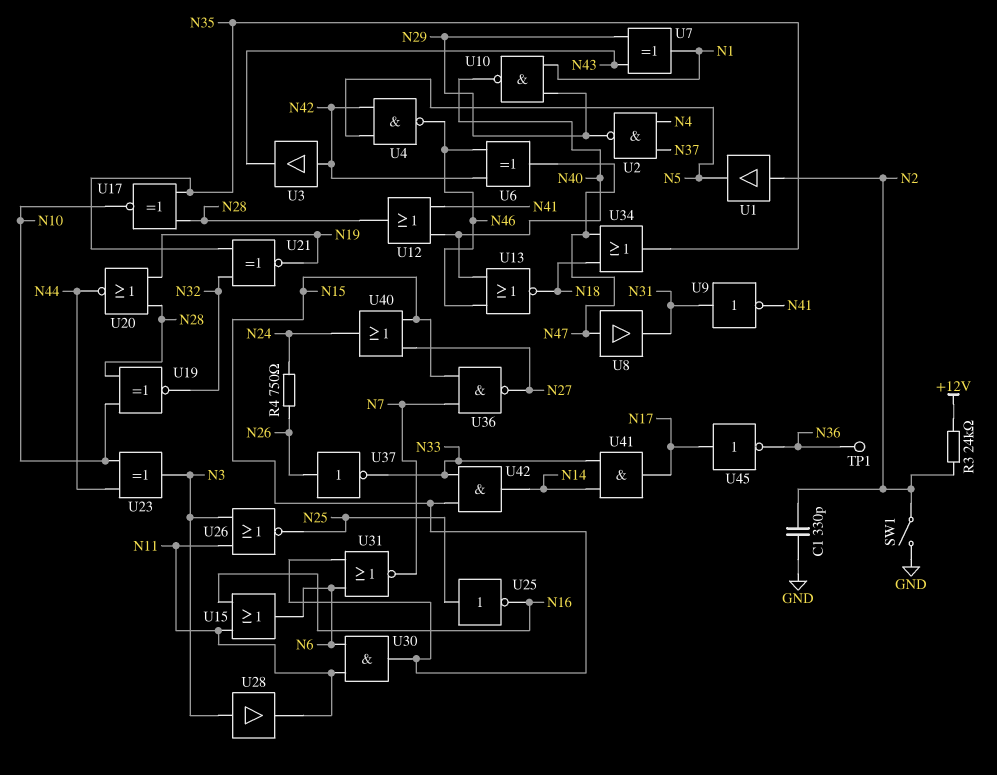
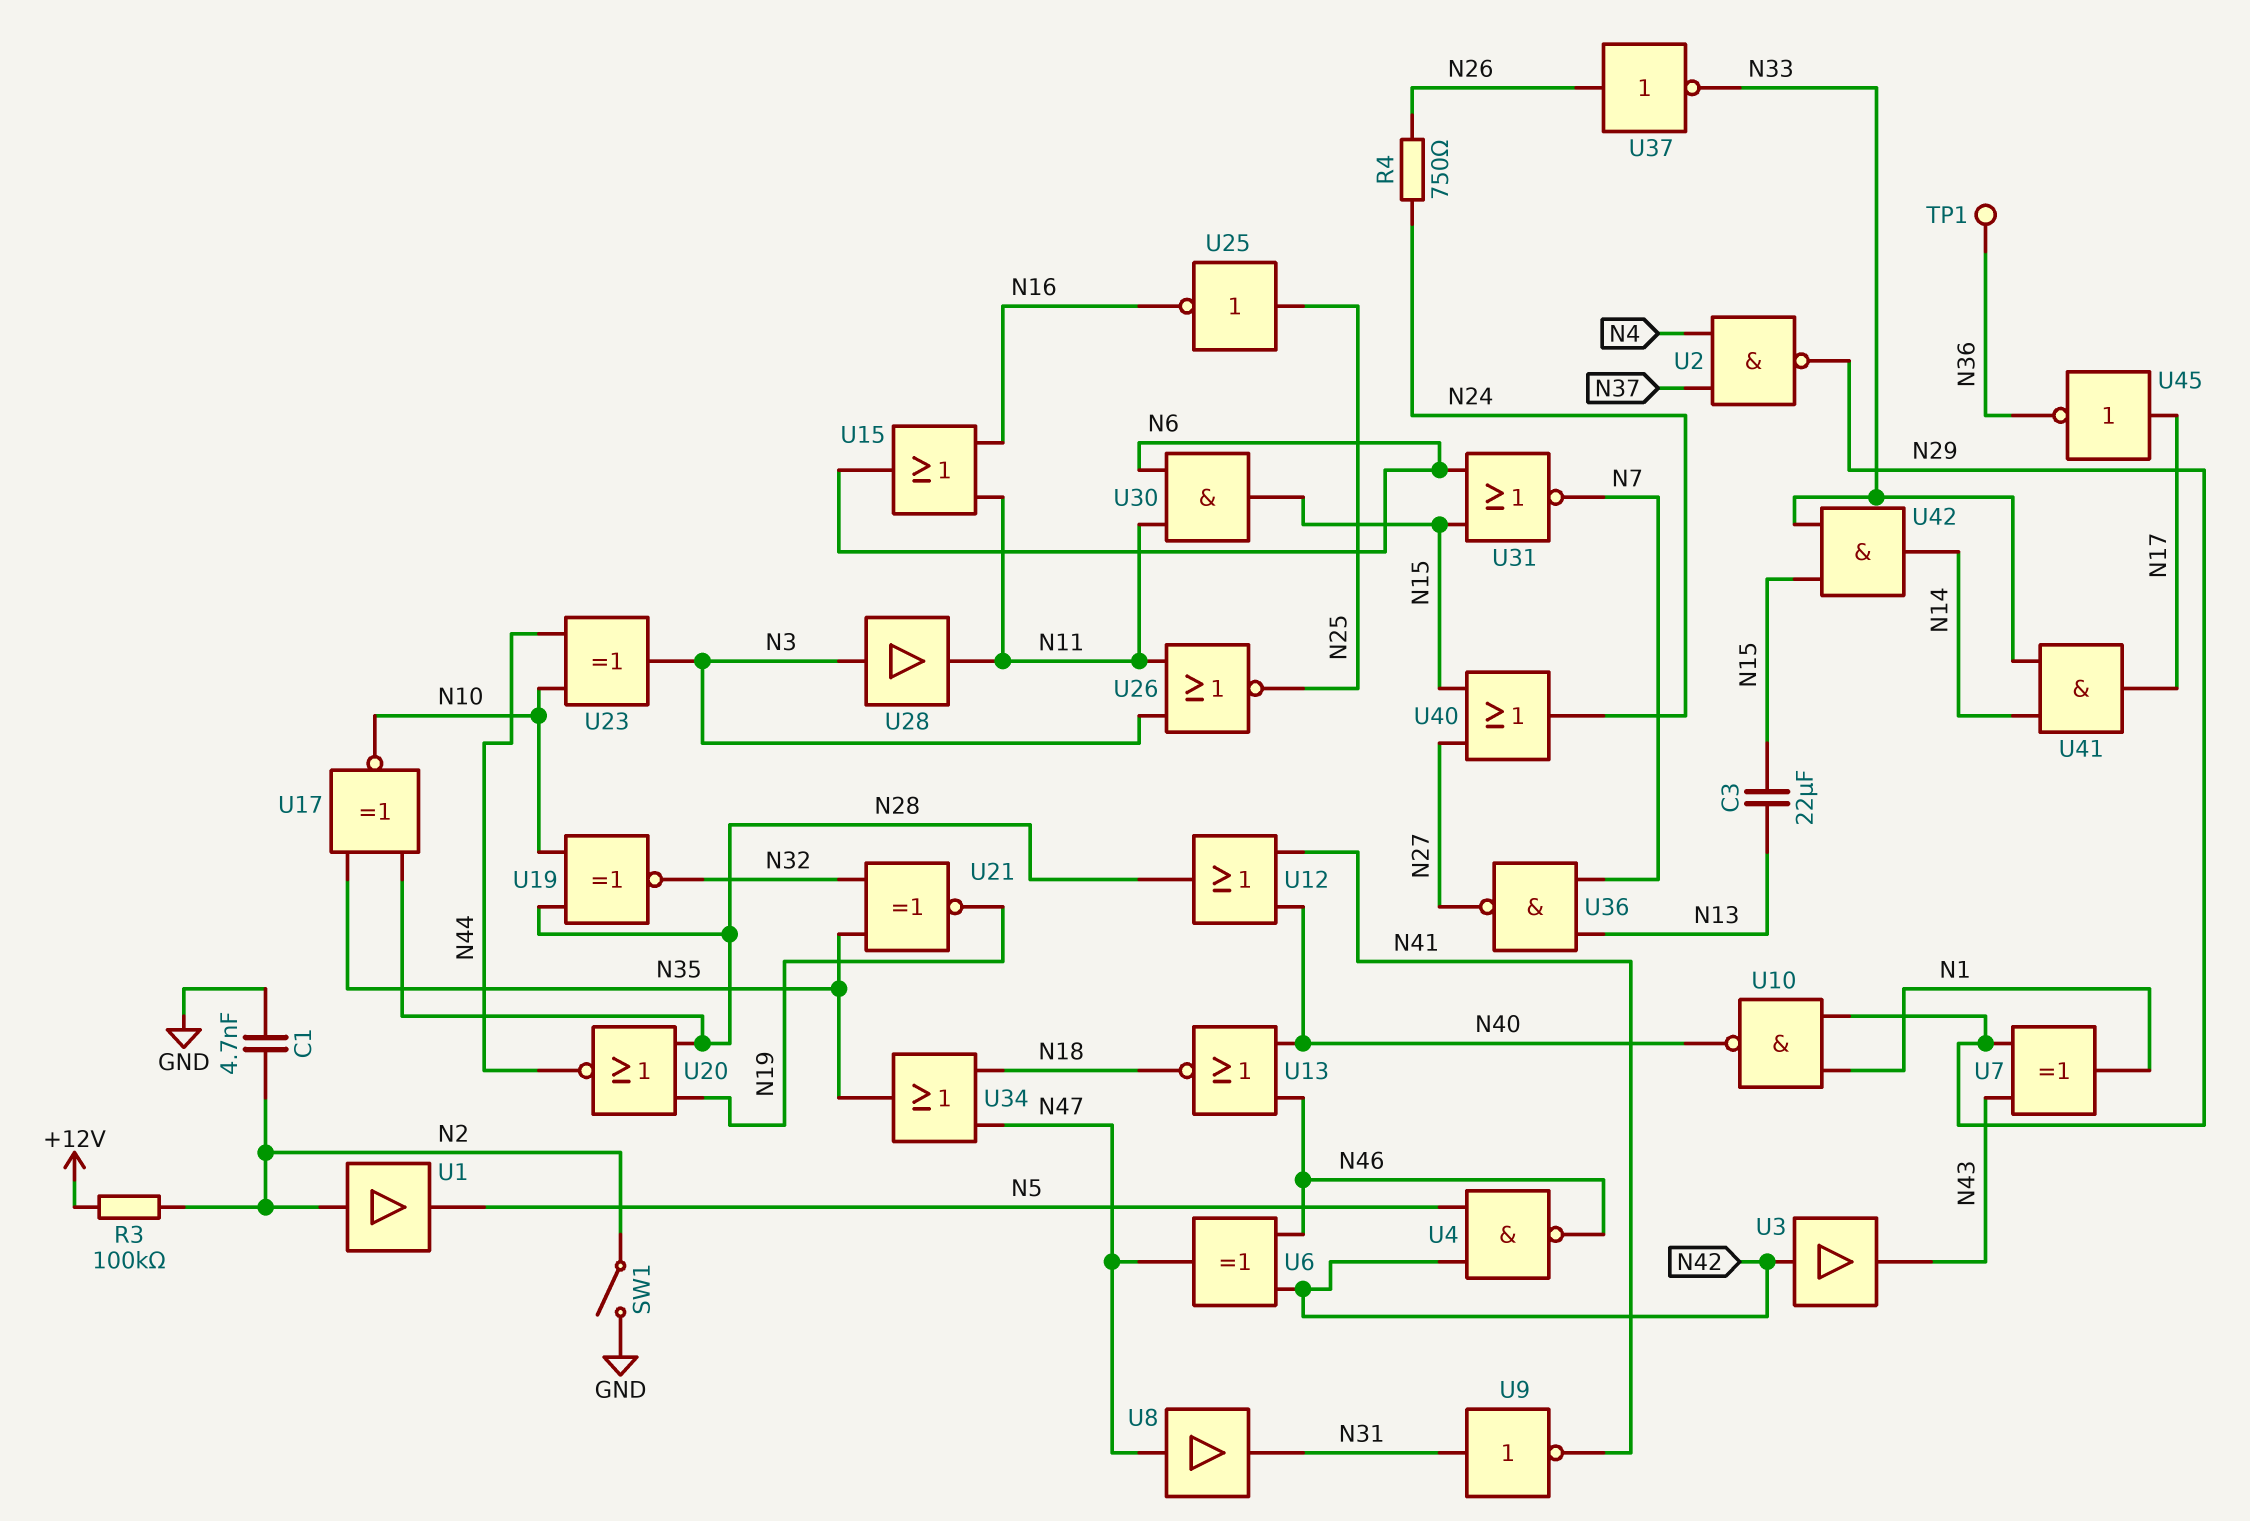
C1: 330pF (GND, N2) -> 4.7nF (GND, N2)
C3: none -> 22uF (N13, N15)
R3: 24k (+12V, N2) -> 100k (+12V, N2)
U36: NAND (in N7, in N15, out N27) -> NAND (in N7, in N13, out N27)

